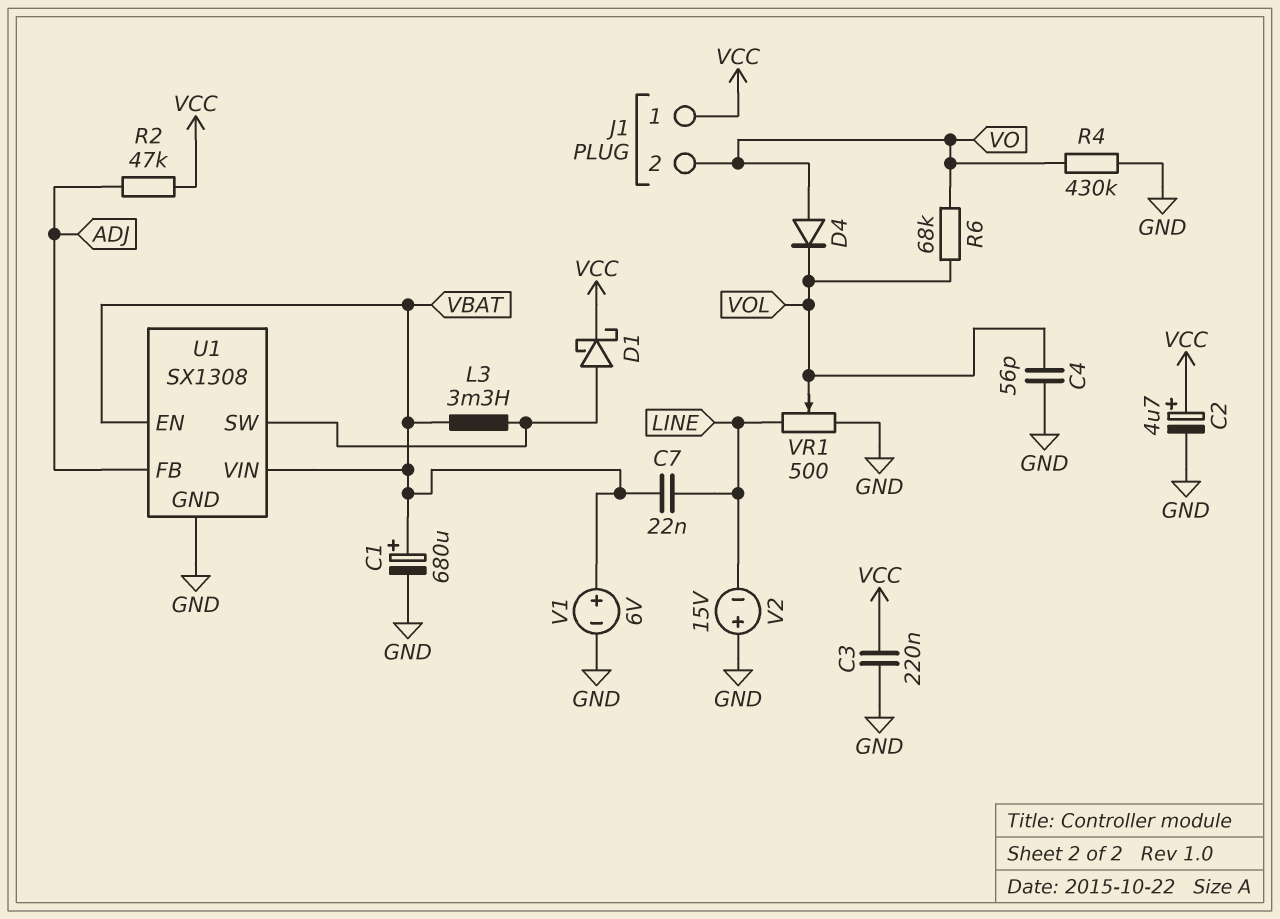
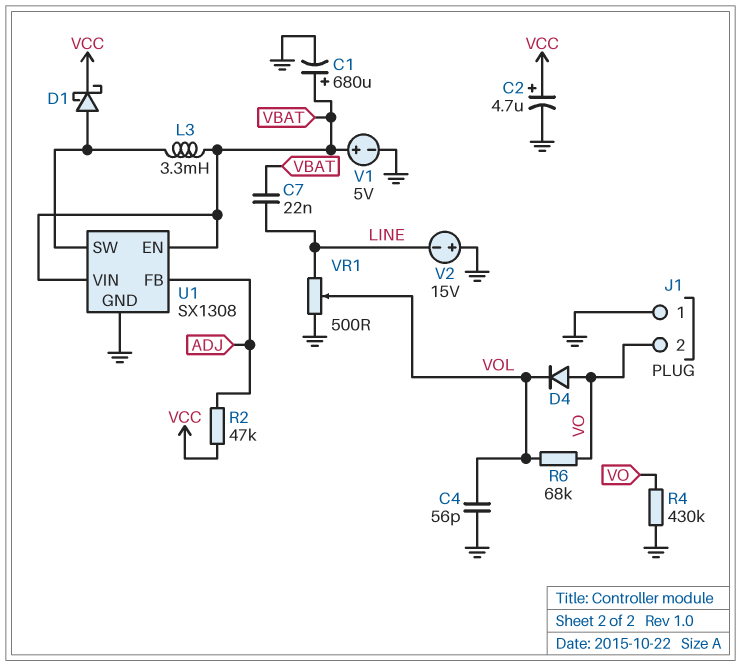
C3: 220nF (GND, VCC) -> none
J1 pin 1: VCC -> GND
V1: 6V (plus VBAT, minus GND) -> 5V (plus VBAT, minus GND)

